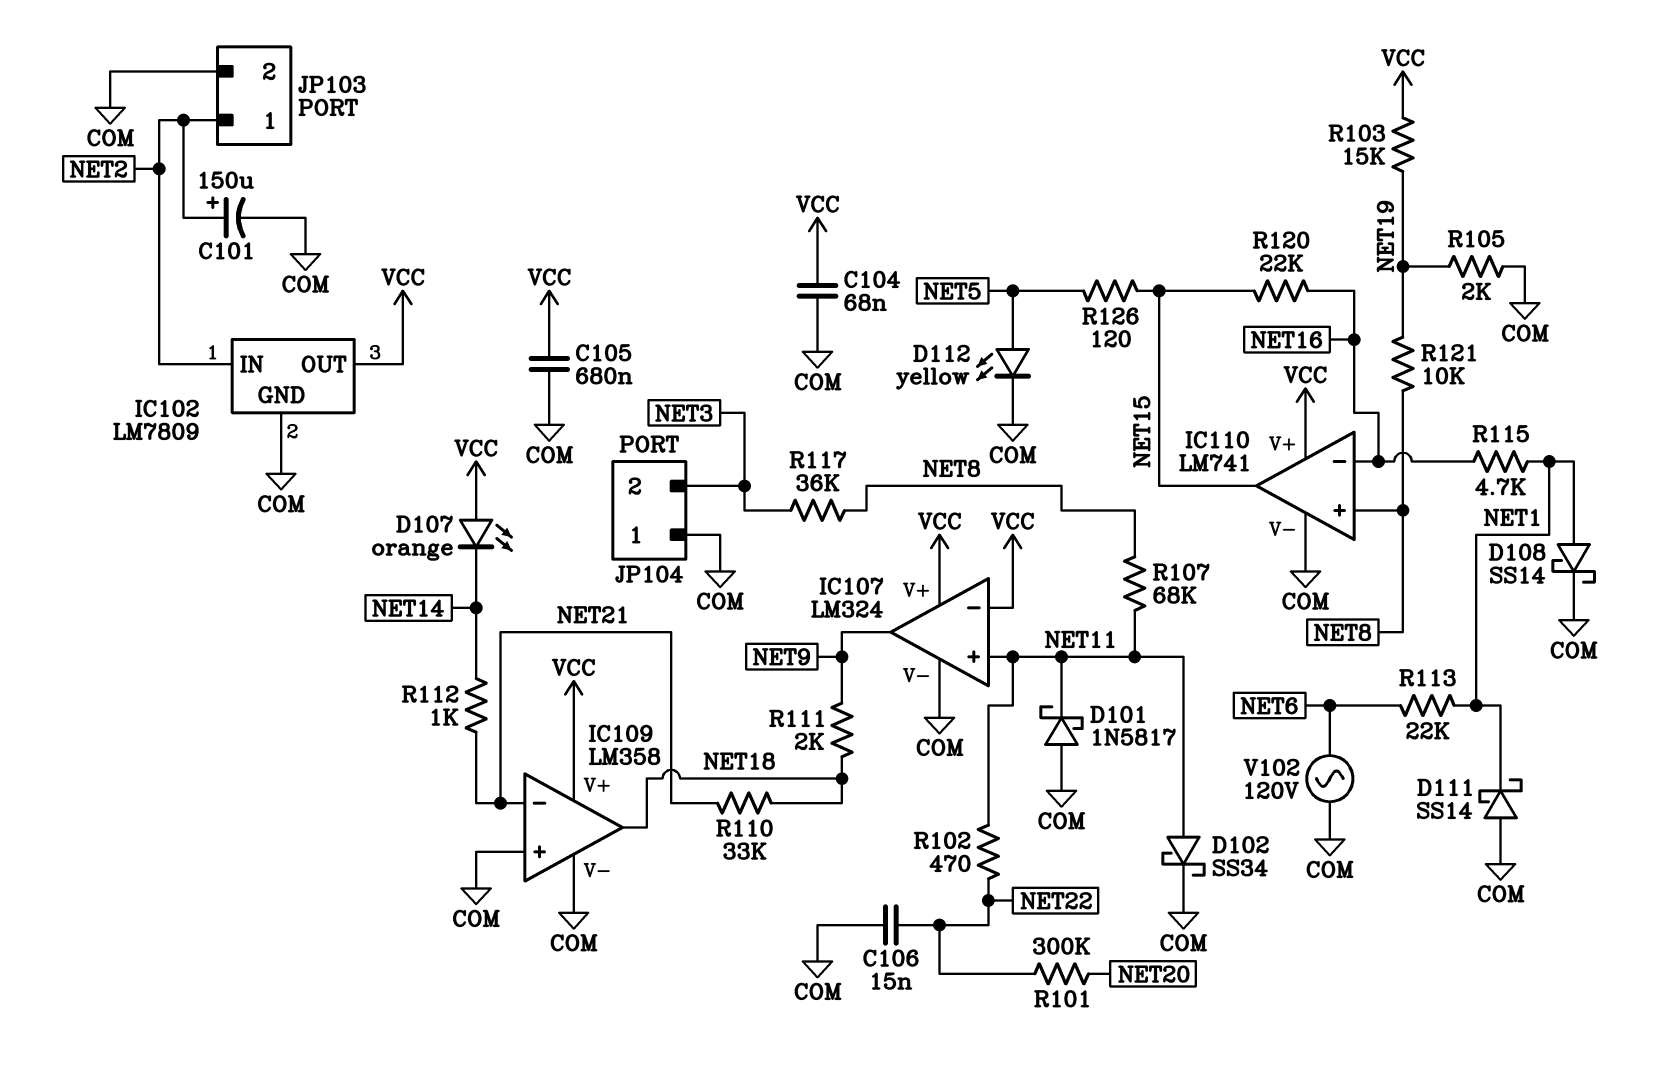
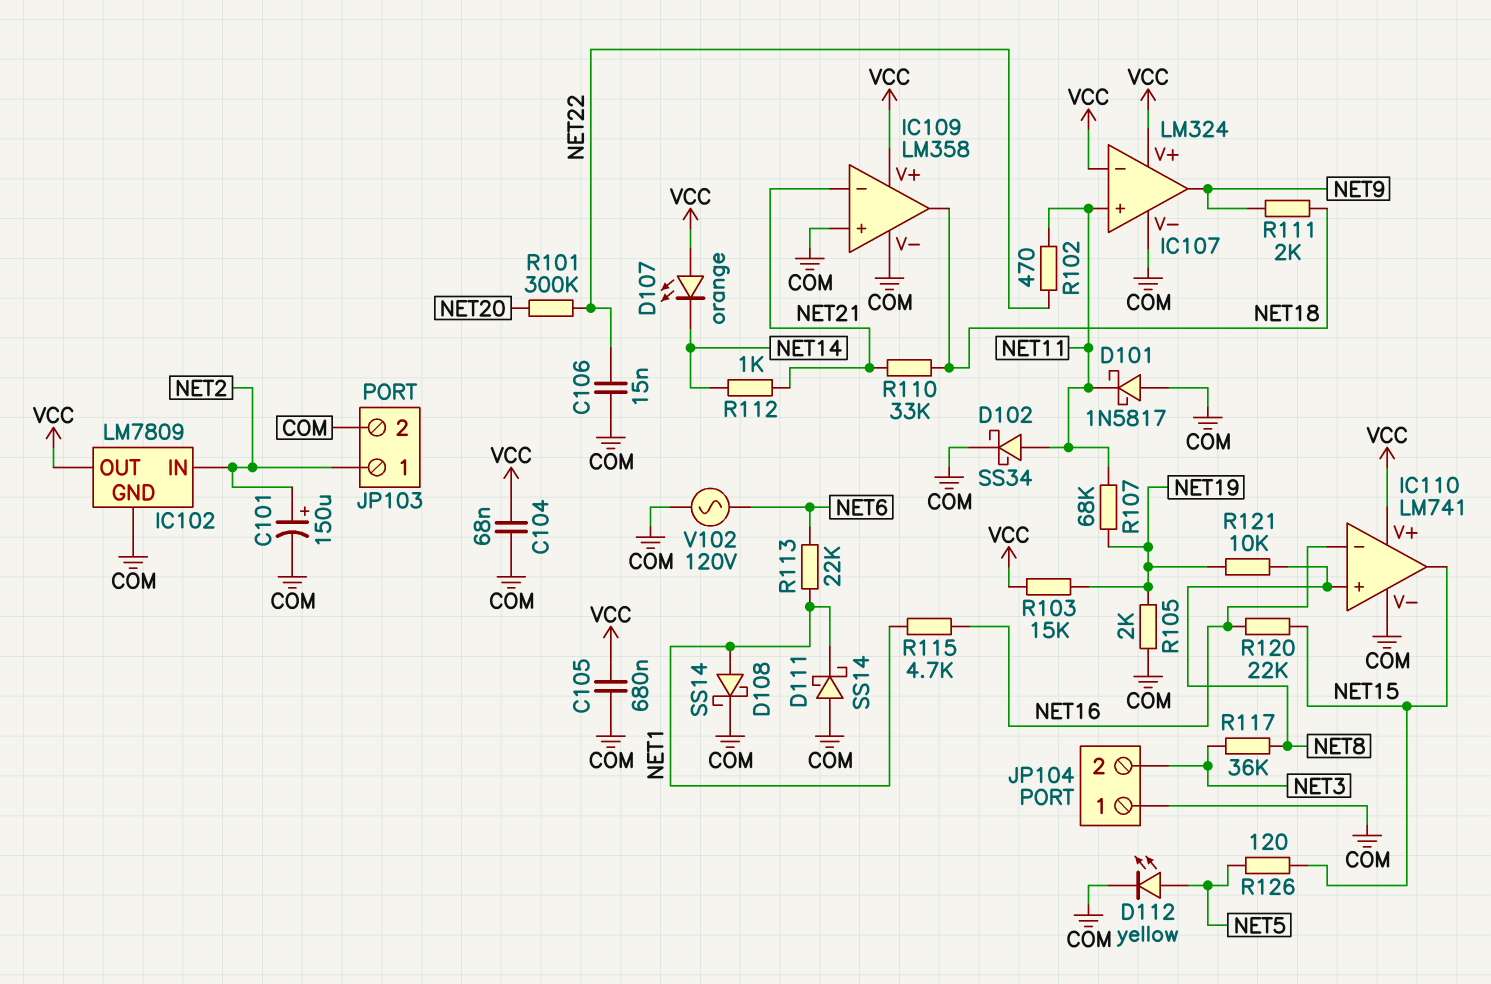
R107: 68k (NET8, NET11) -> 68k (NET11, NET19)

